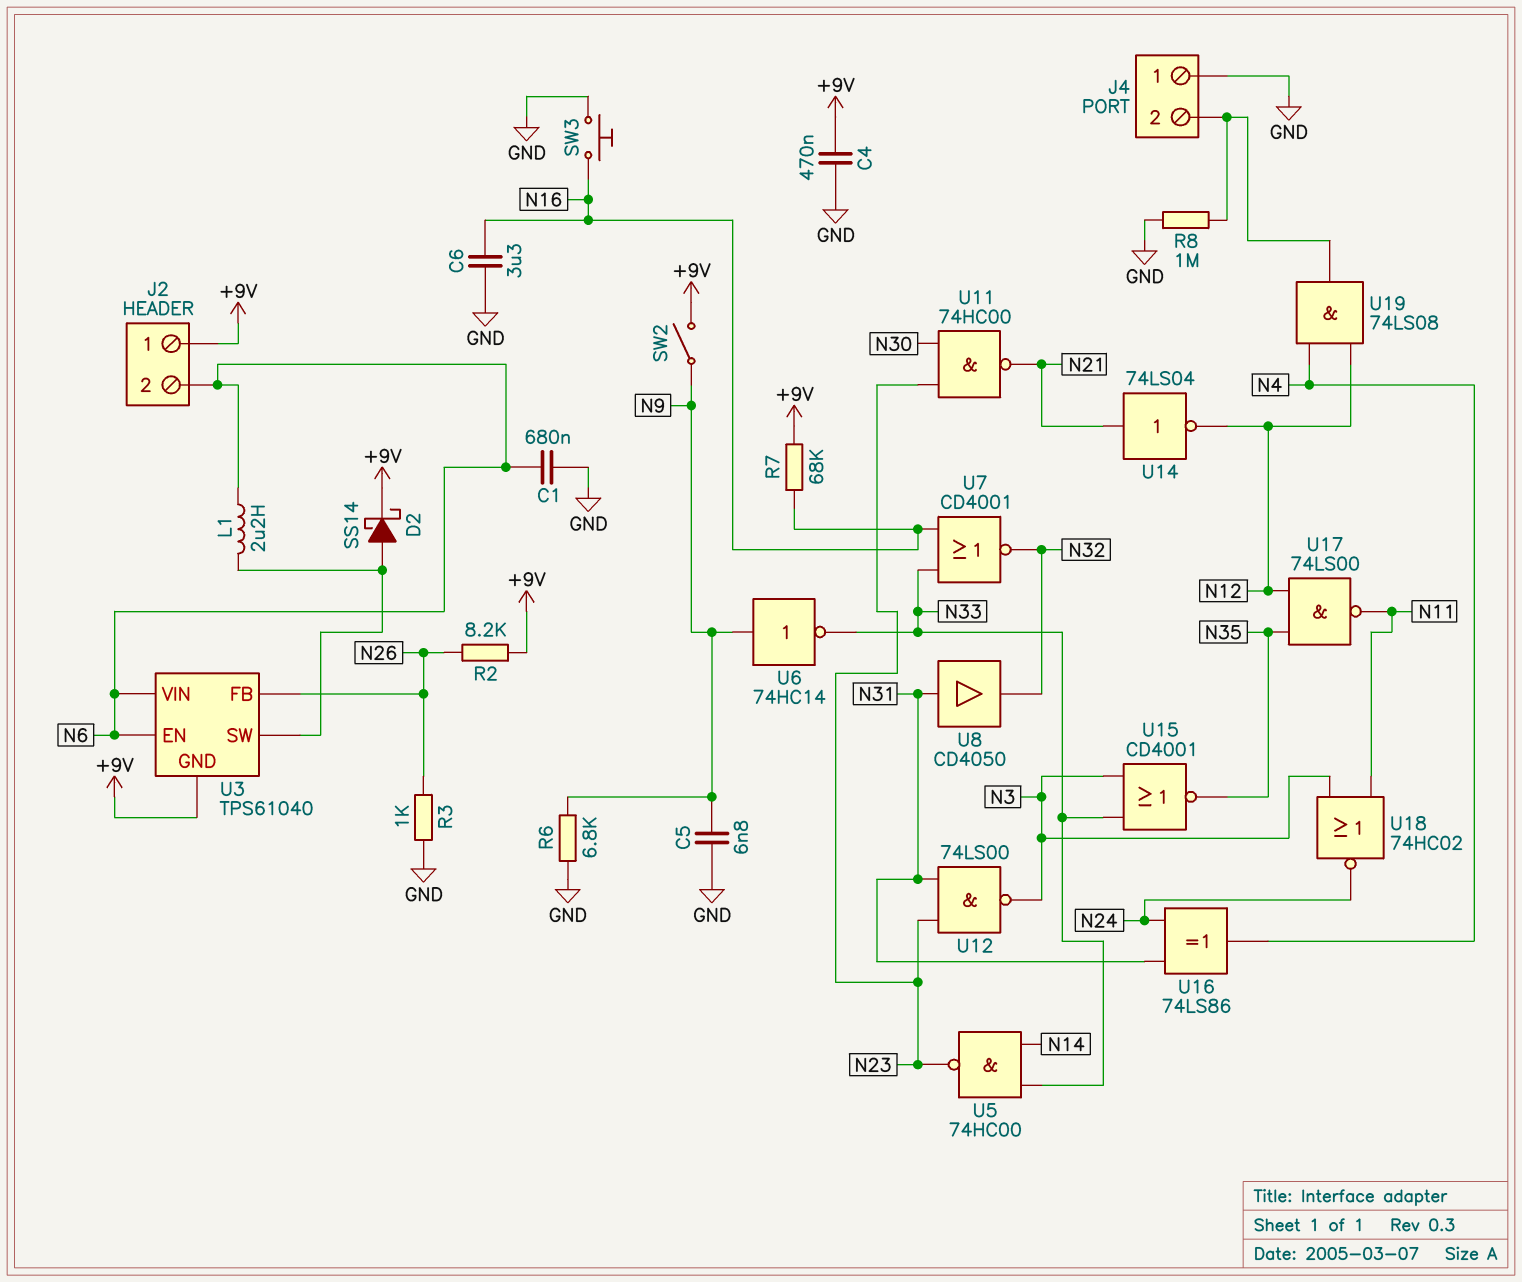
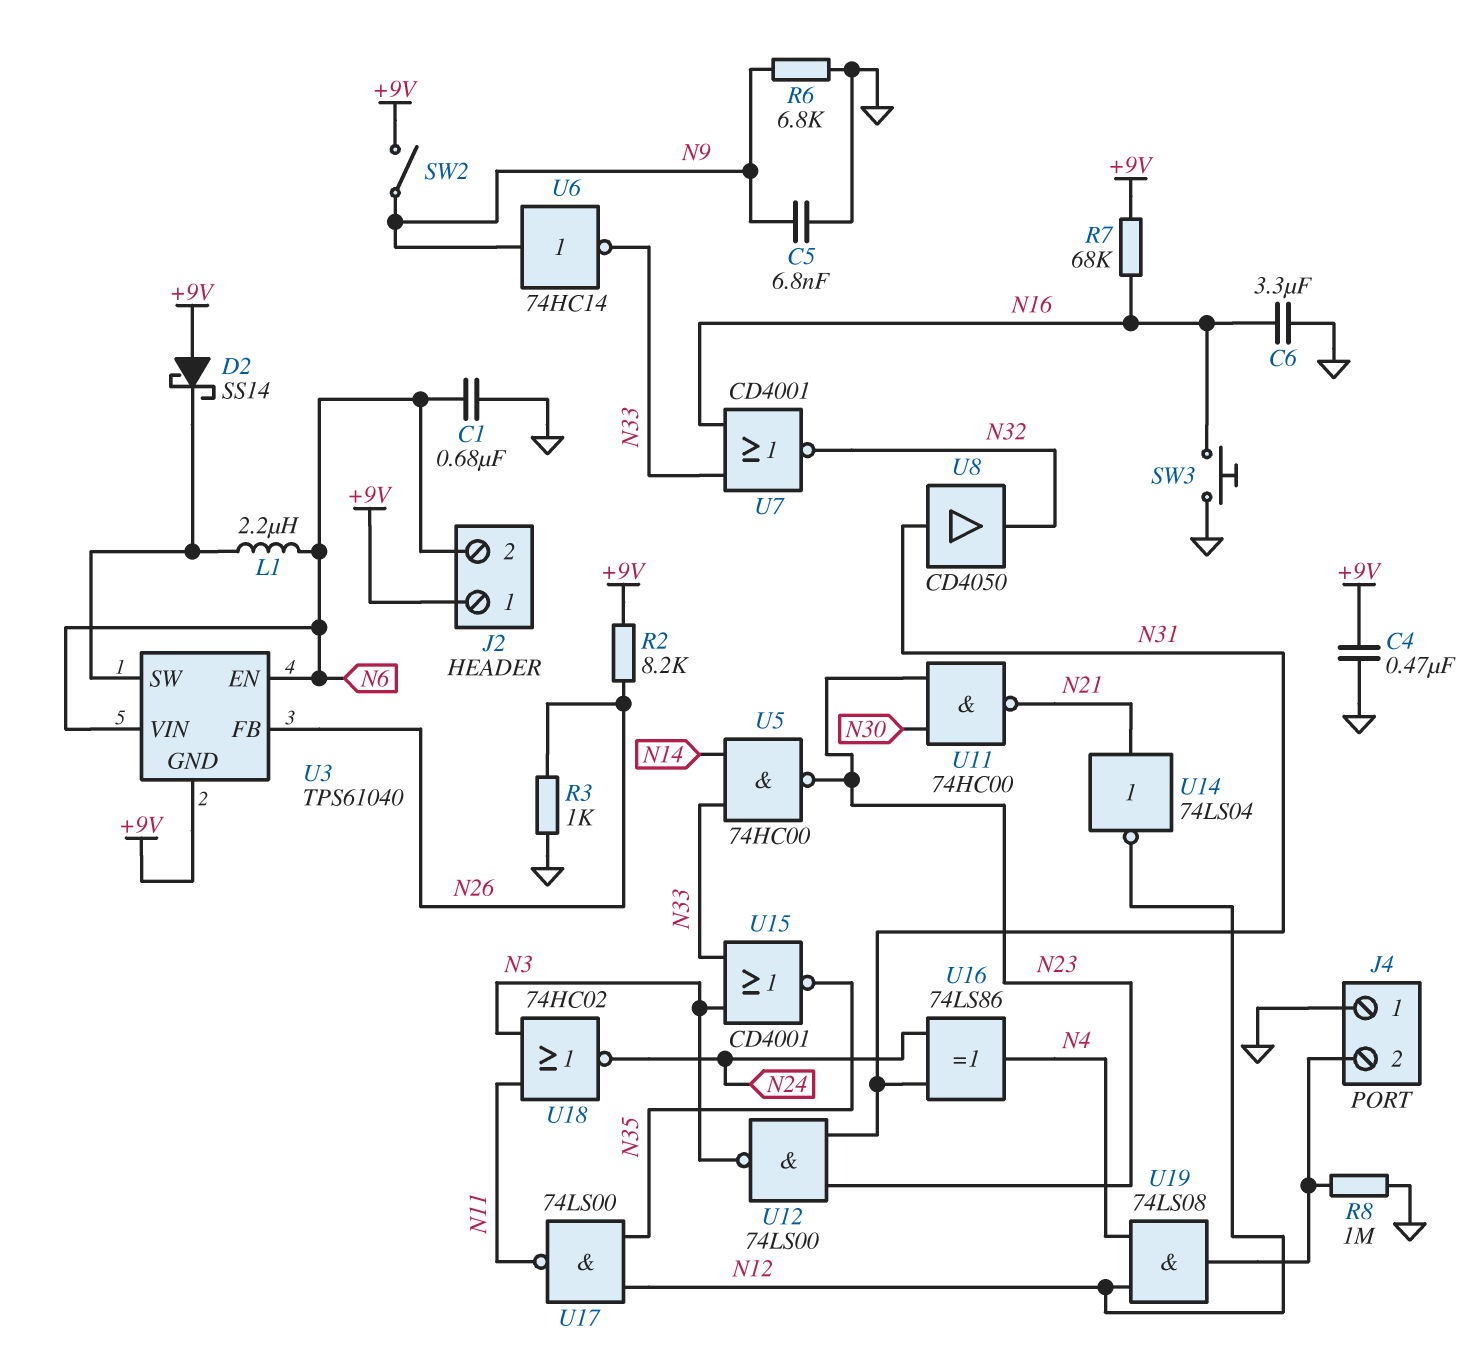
D2: schottky SS14 (A U3/SW, K +9V) -> schottky SS14 (A +9V, K U3/SW)

